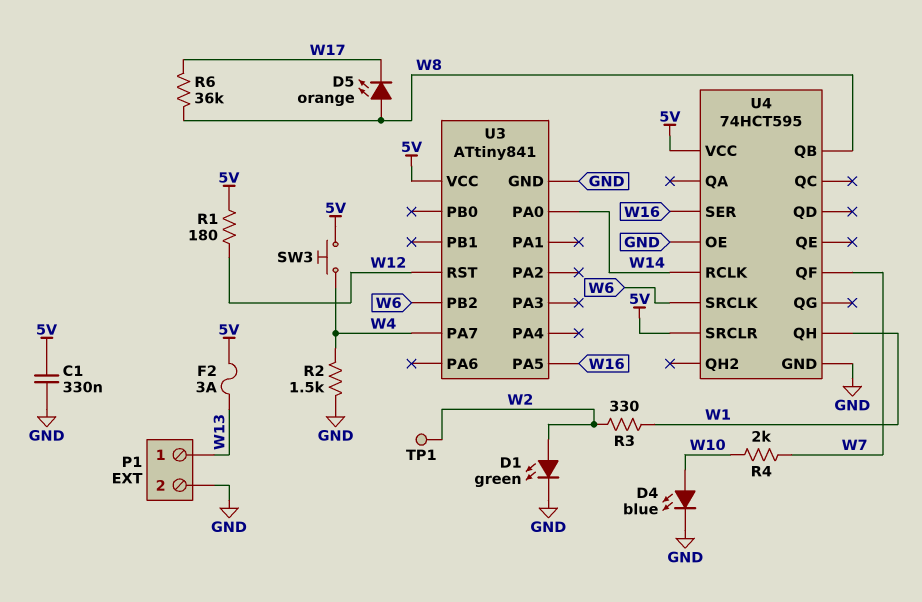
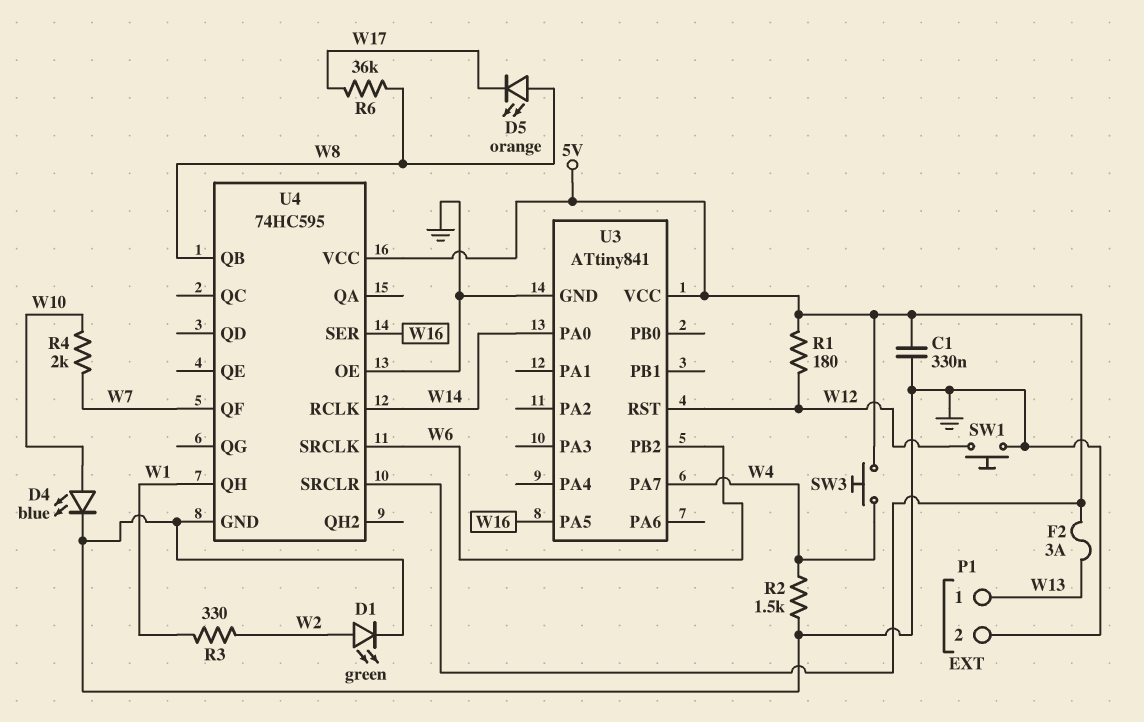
SW1: none -> button (GND, W12)
TP1: test point (W2) -> none
U4: 74HCT595 -> 74HC595

